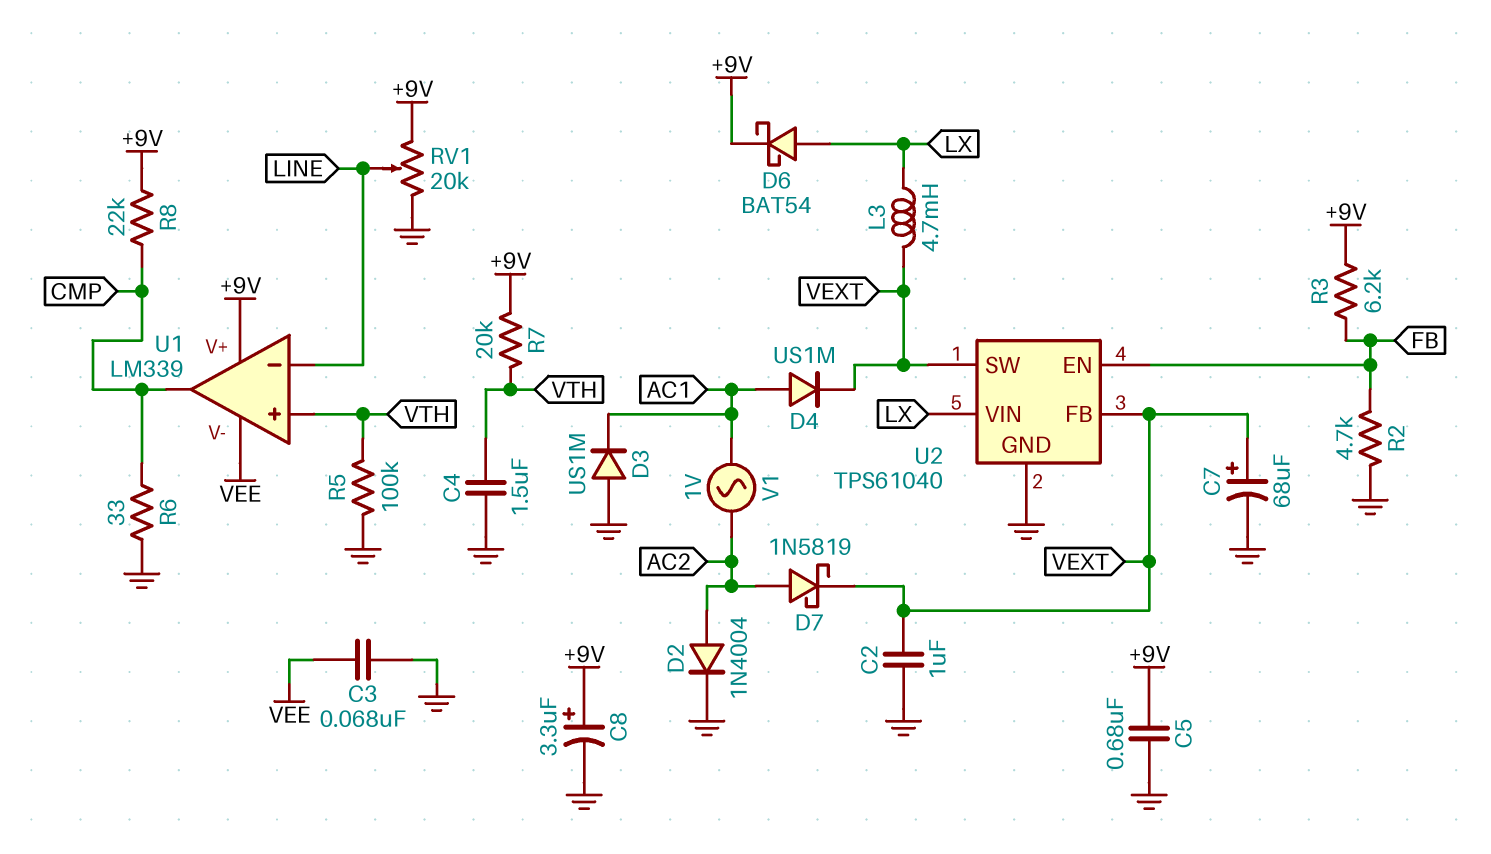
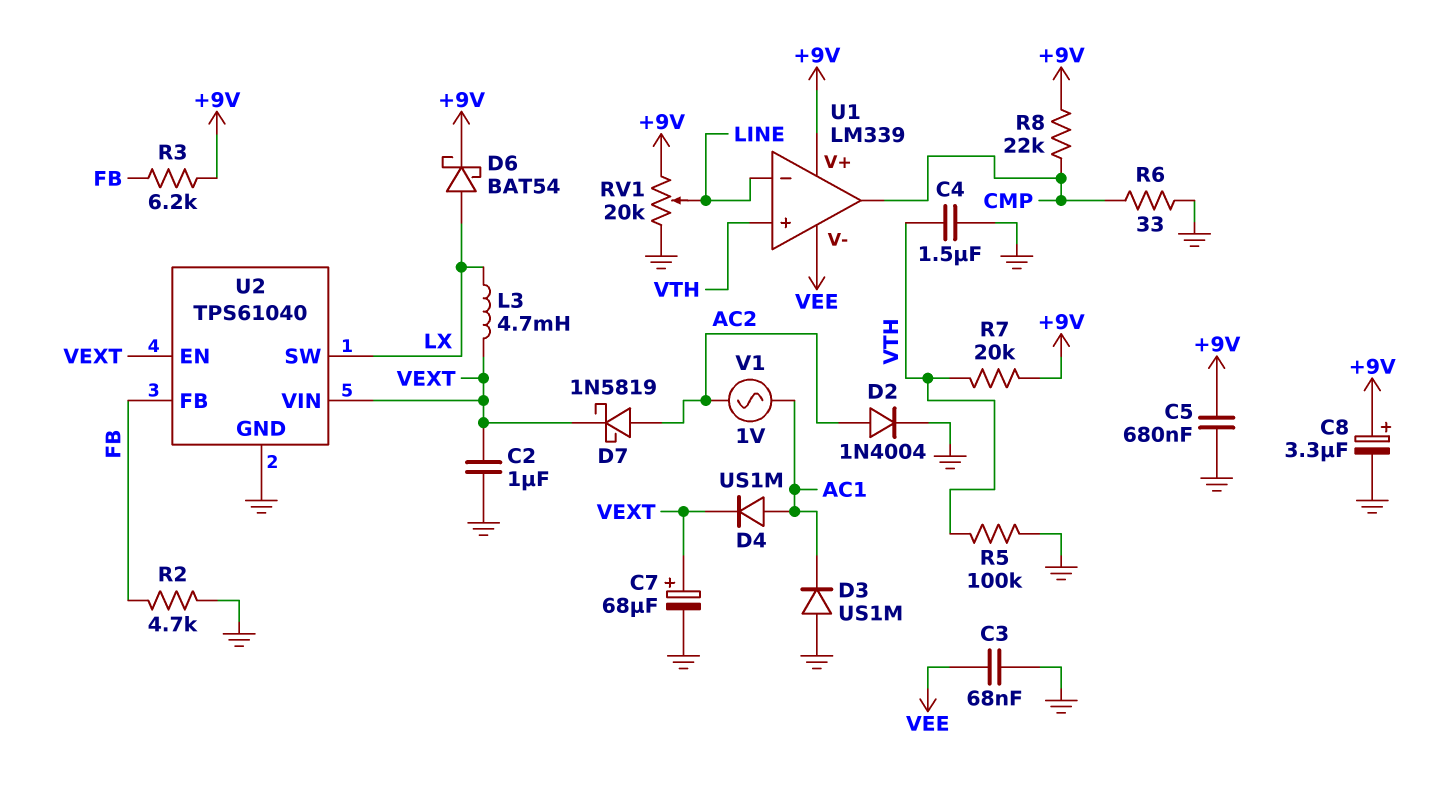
U2 pin EN: FB -> VEXT
U2 pin FB: VEXT -> FB
U2 pin SW: VEXT -> LX
U2 pin VIN: LX -> VEXT

